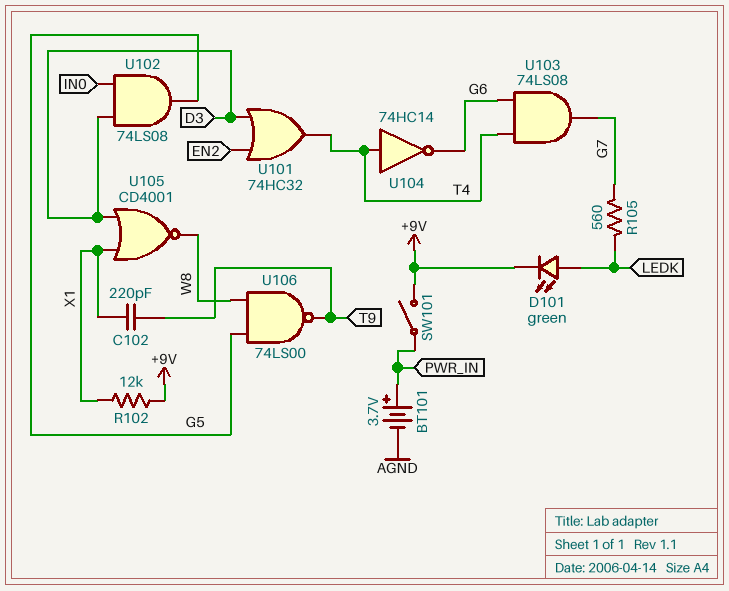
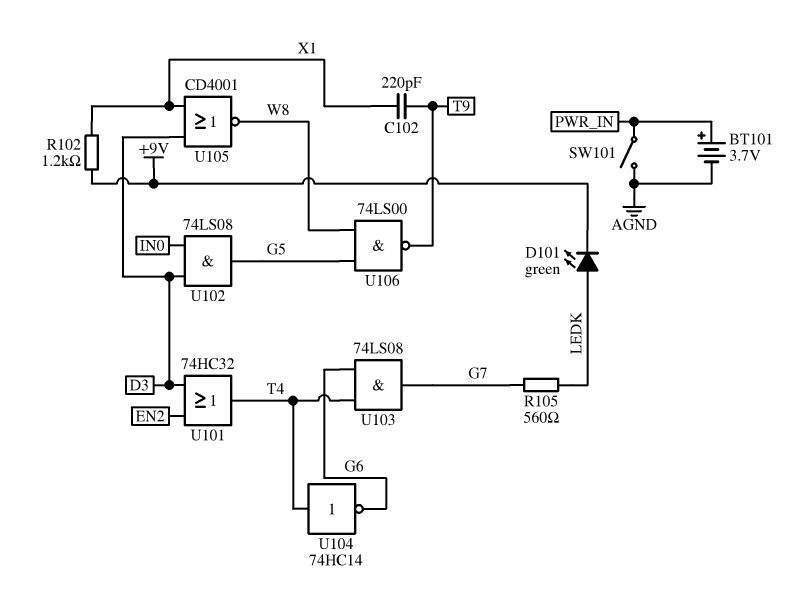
R102: 12k (+9V, X1) -> 1.2k (+9V, X1)
SW101: switch (+9V, PWR_IN) -> switch (AGND, PWR_IN)

